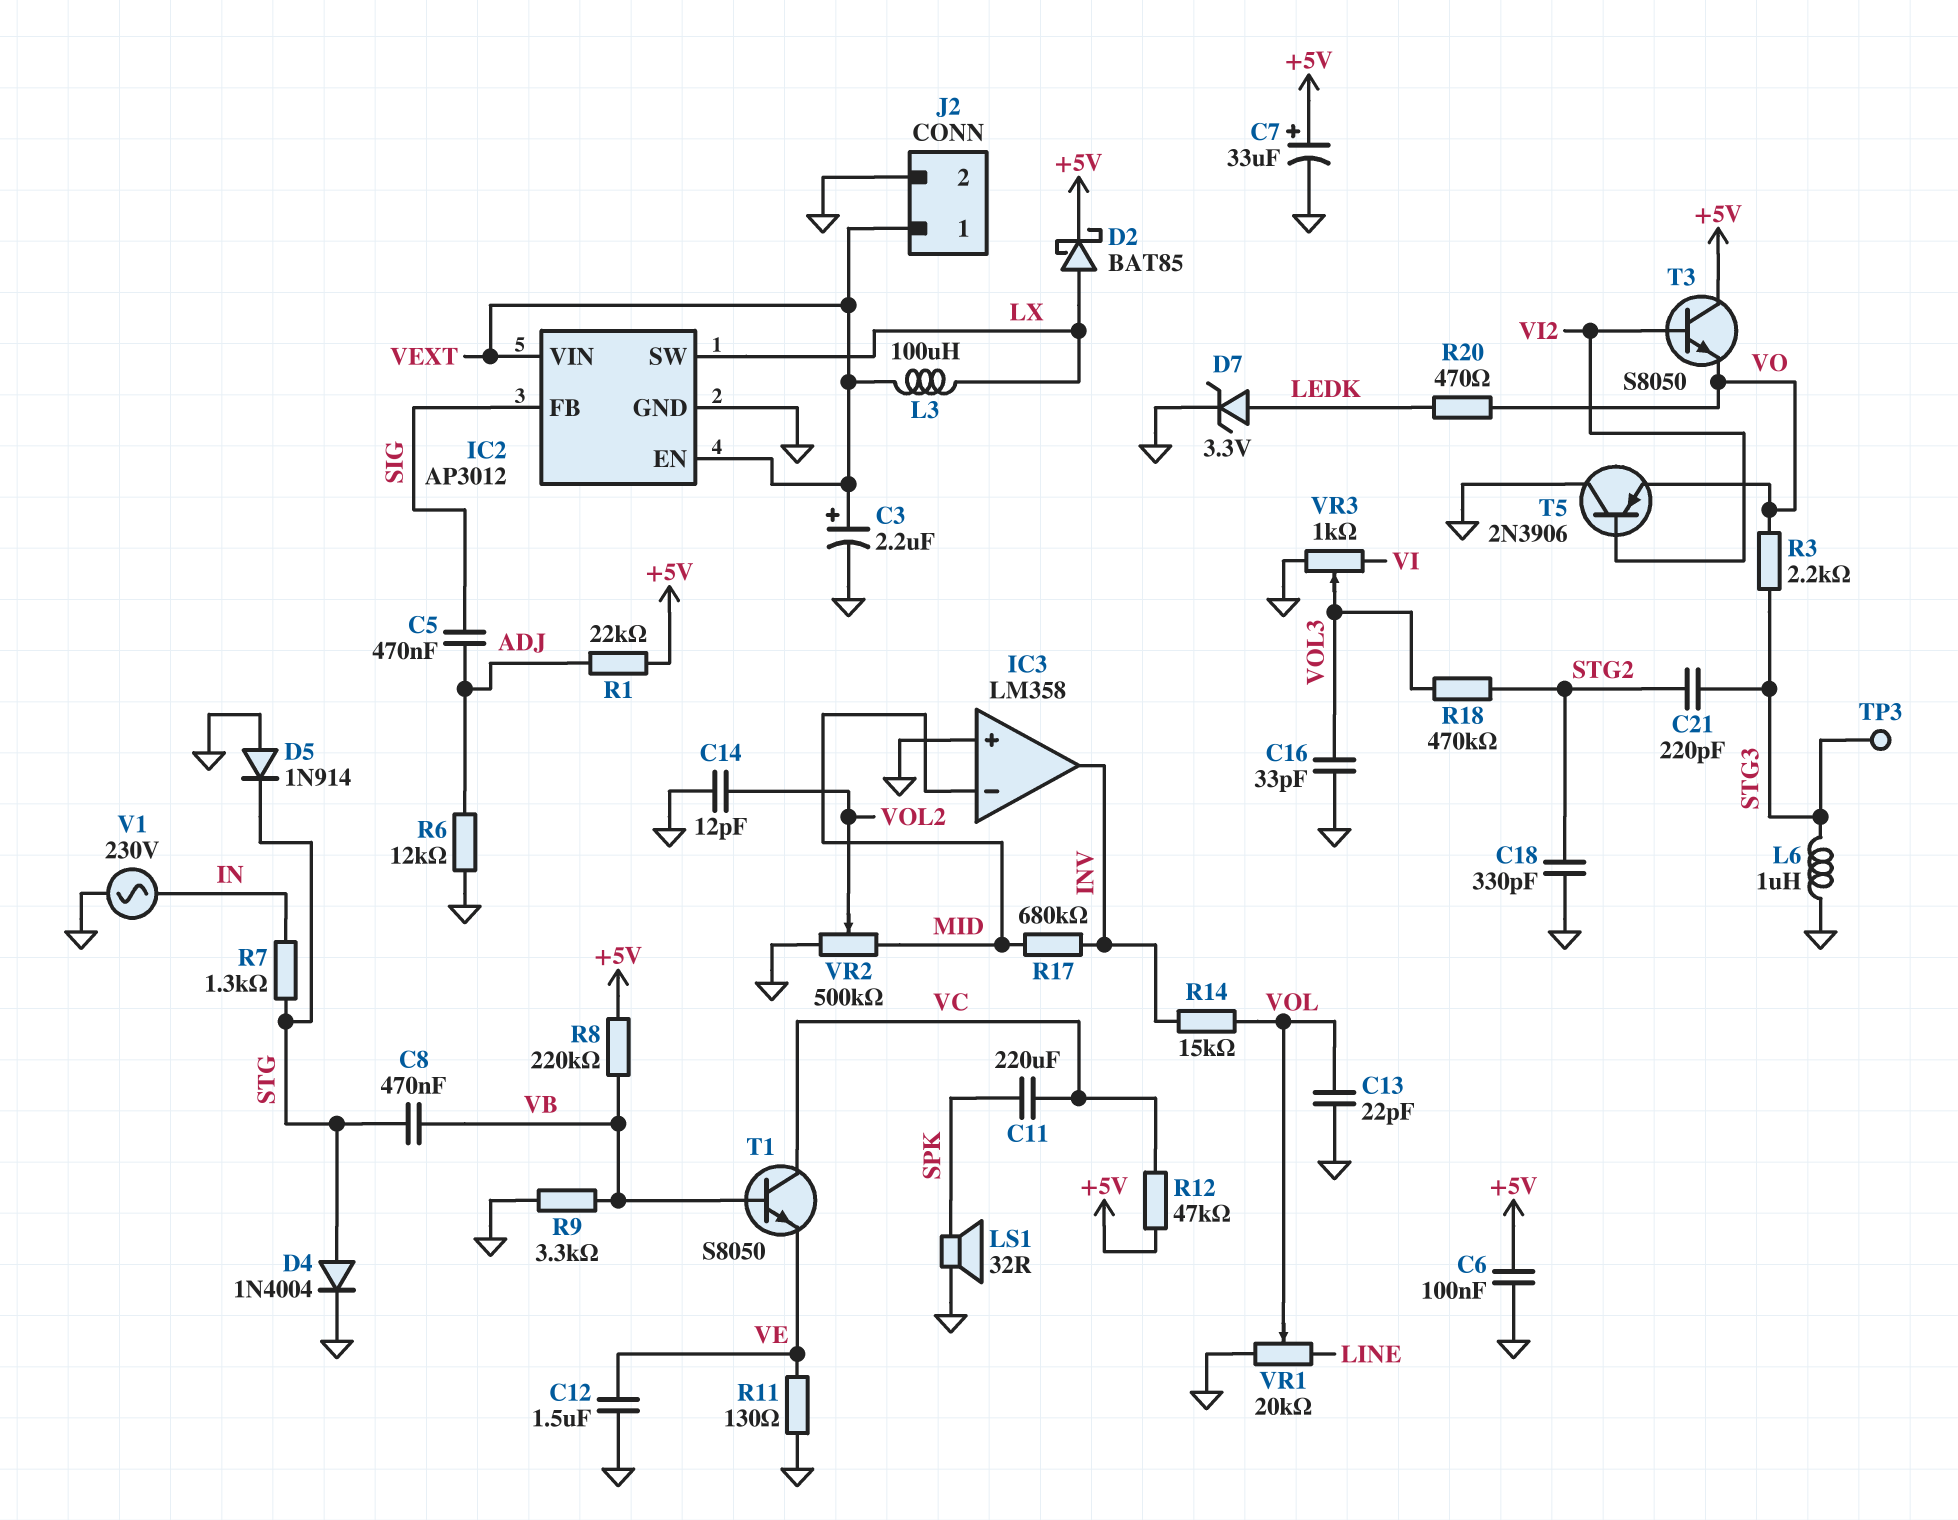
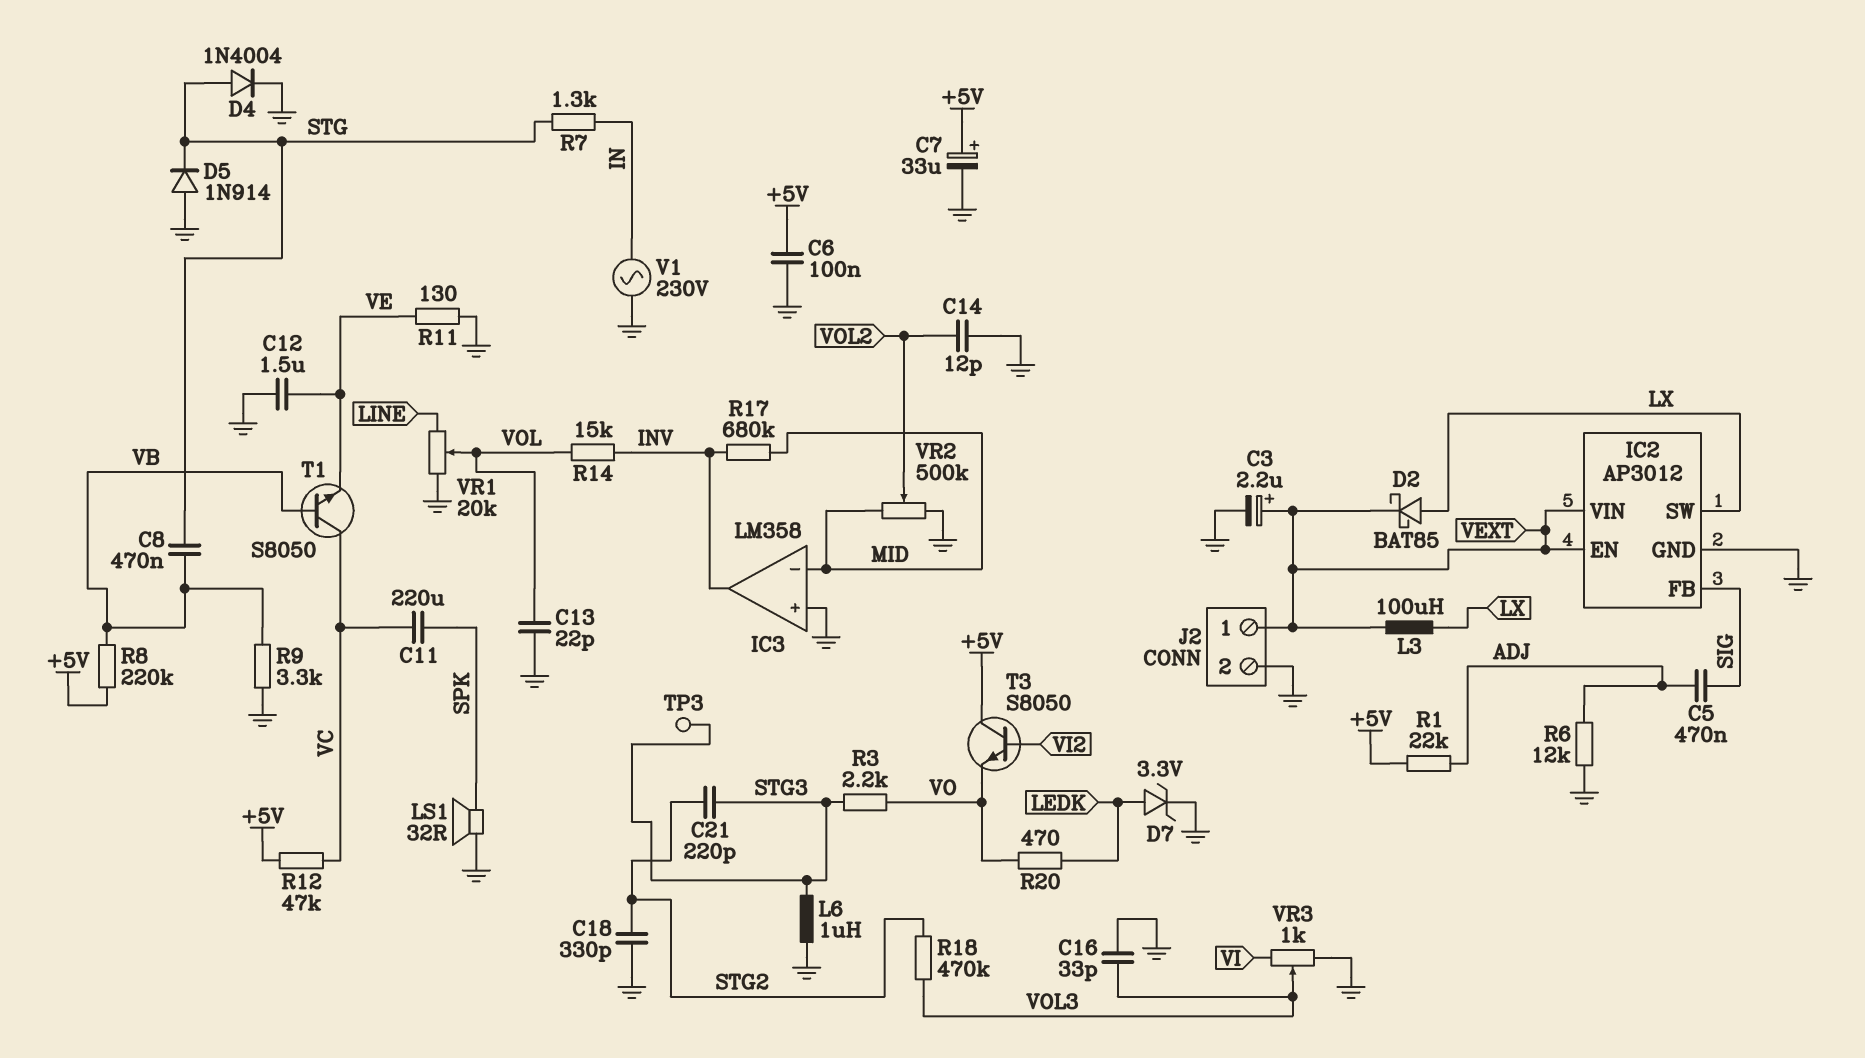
D2: schottky BAT85 (A LX, K +5V) -> schottky BAT85 (A LX, K VEXT)
T5: PNP 2N3906 (B VI2, C GND, E VO) -> none

